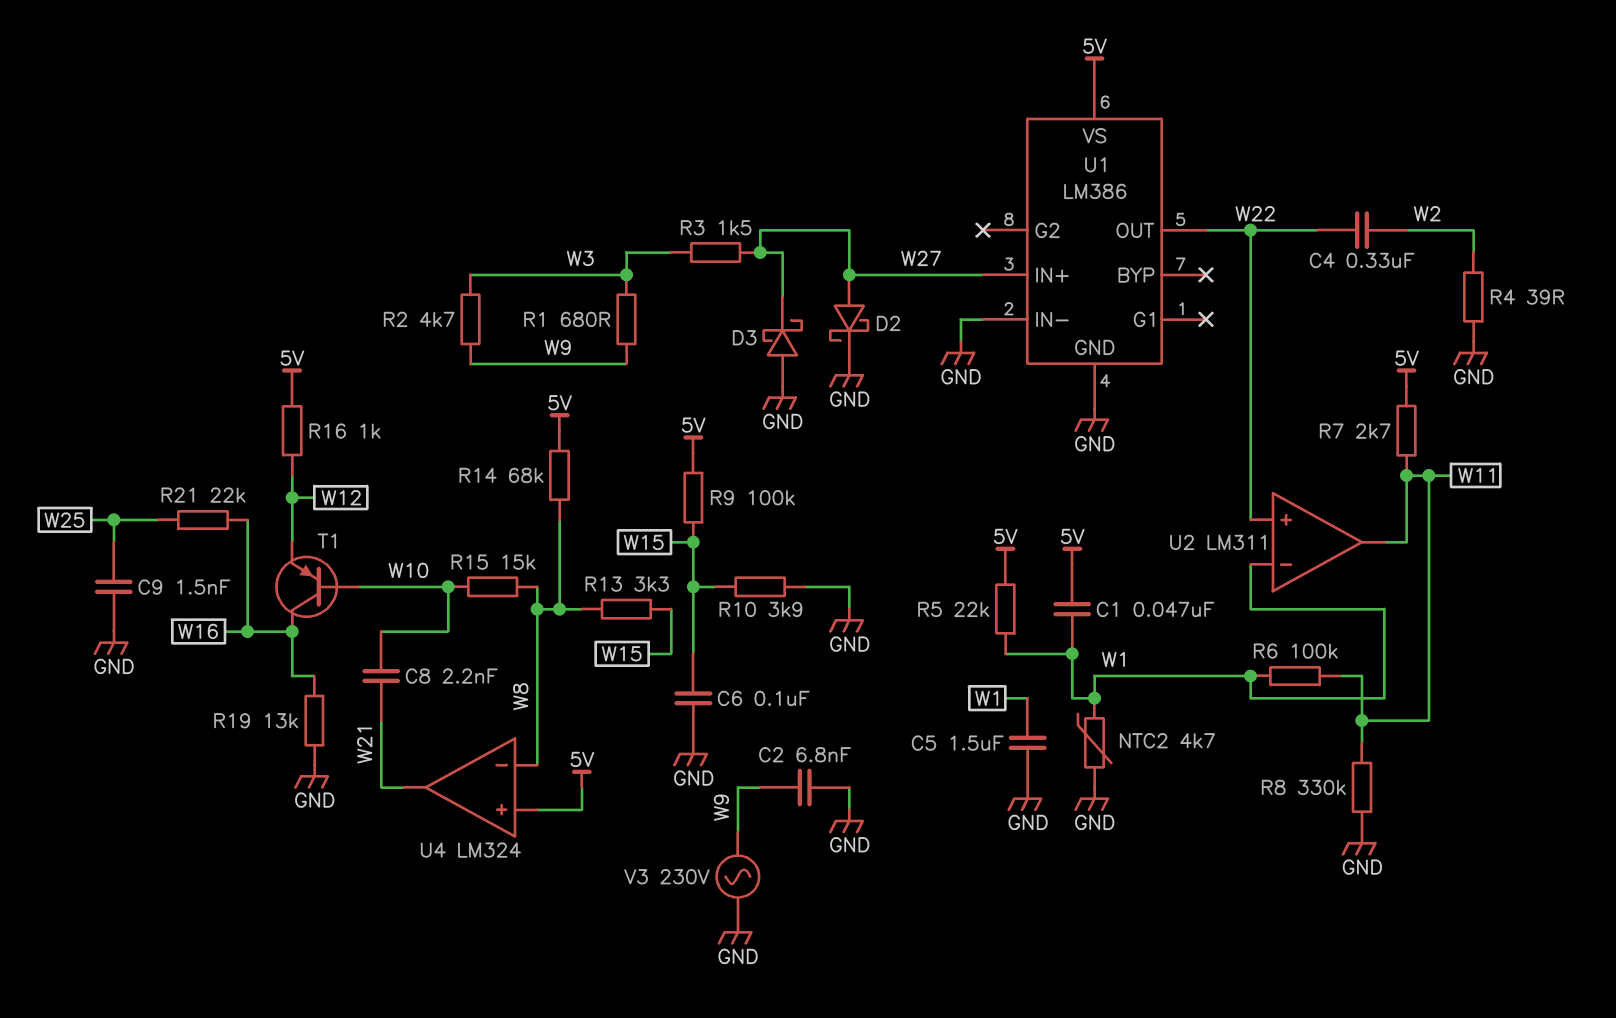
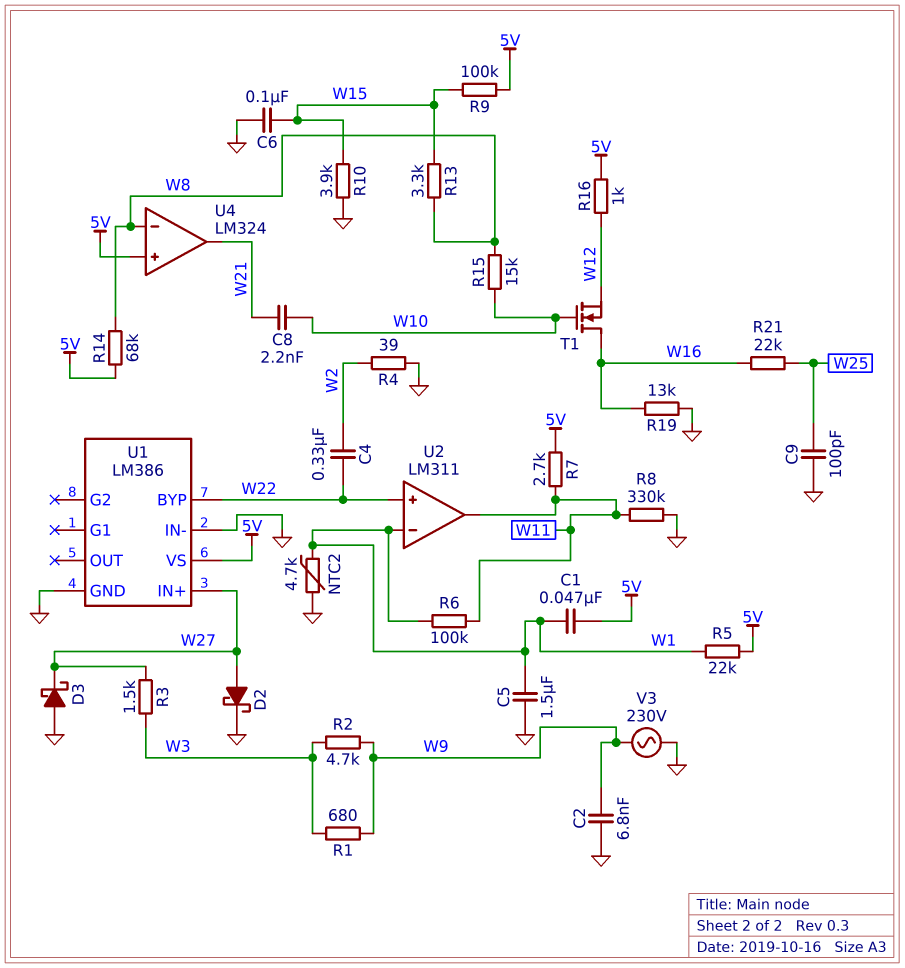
C9: 1.5nF (GND, W25) -> 100pF (GND, W25)
T1: PNP (B W10, C W16, E W12) -> NMOS (G W10, D W16, S W12)
U1 pin BYP: none -> W22
U1 pin OUT: W22 -> none

